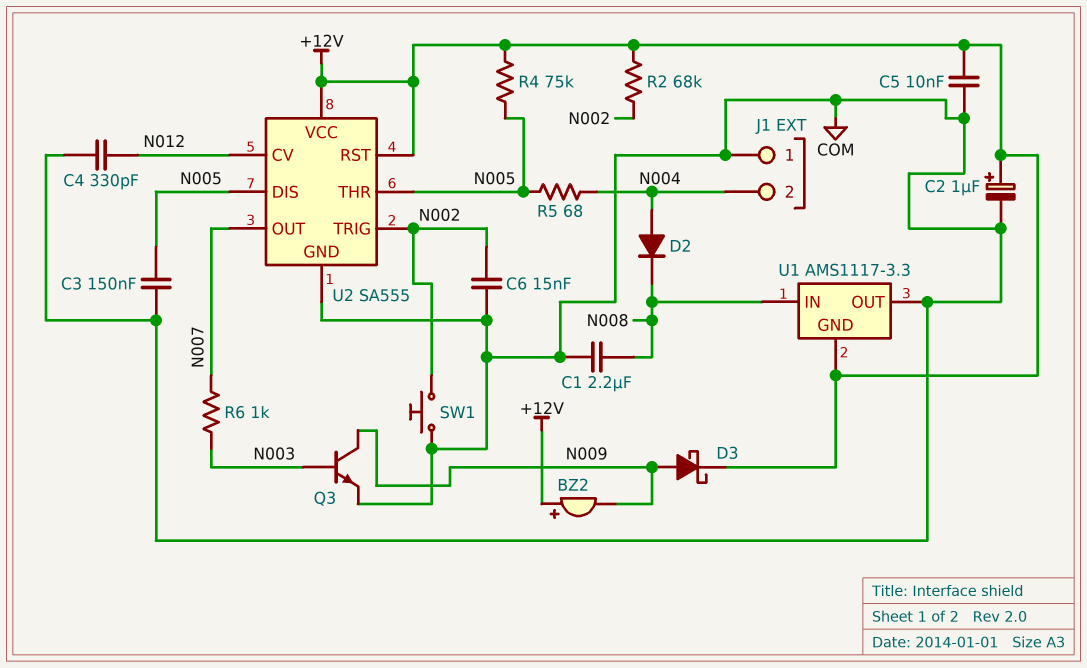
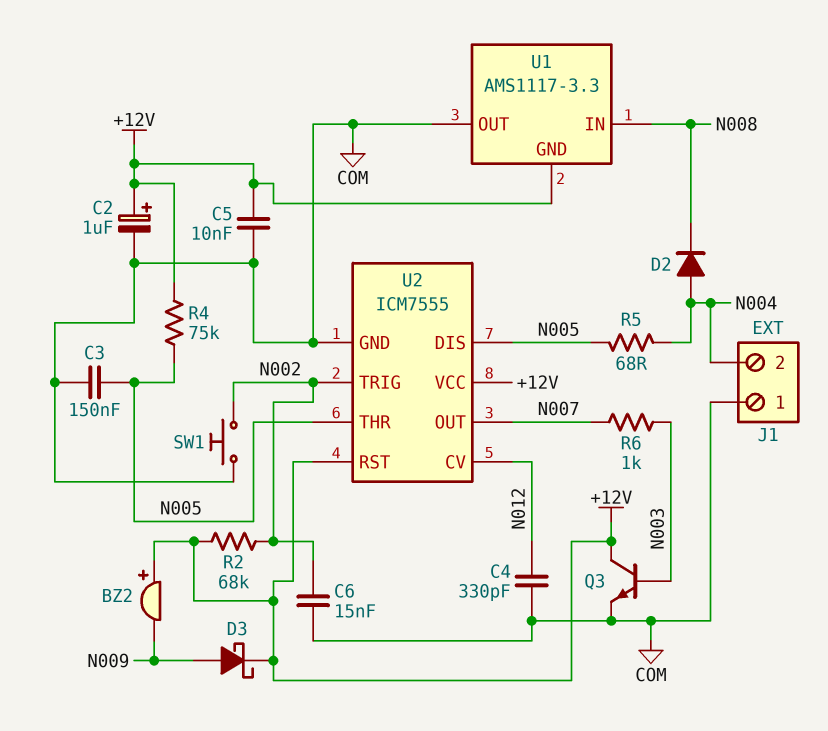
C1: 2.2uF (COM, N008) -> none
Q3: NPN (B N003, C N009, E COM) -> NPN (B N003, C +12V, E COM)
U2: SA555 -> ICM7555

